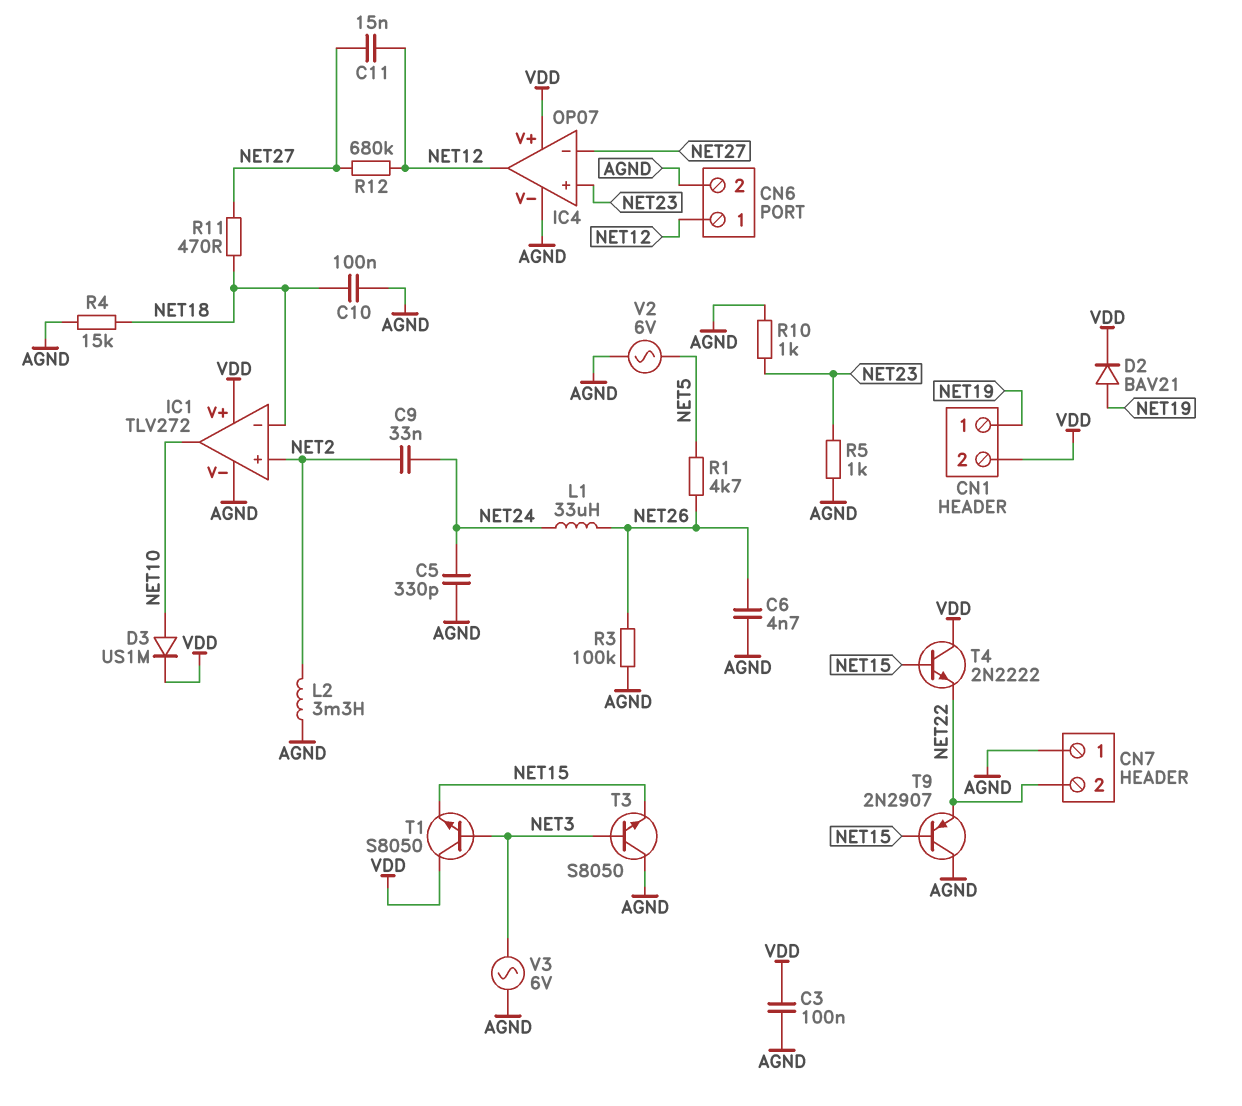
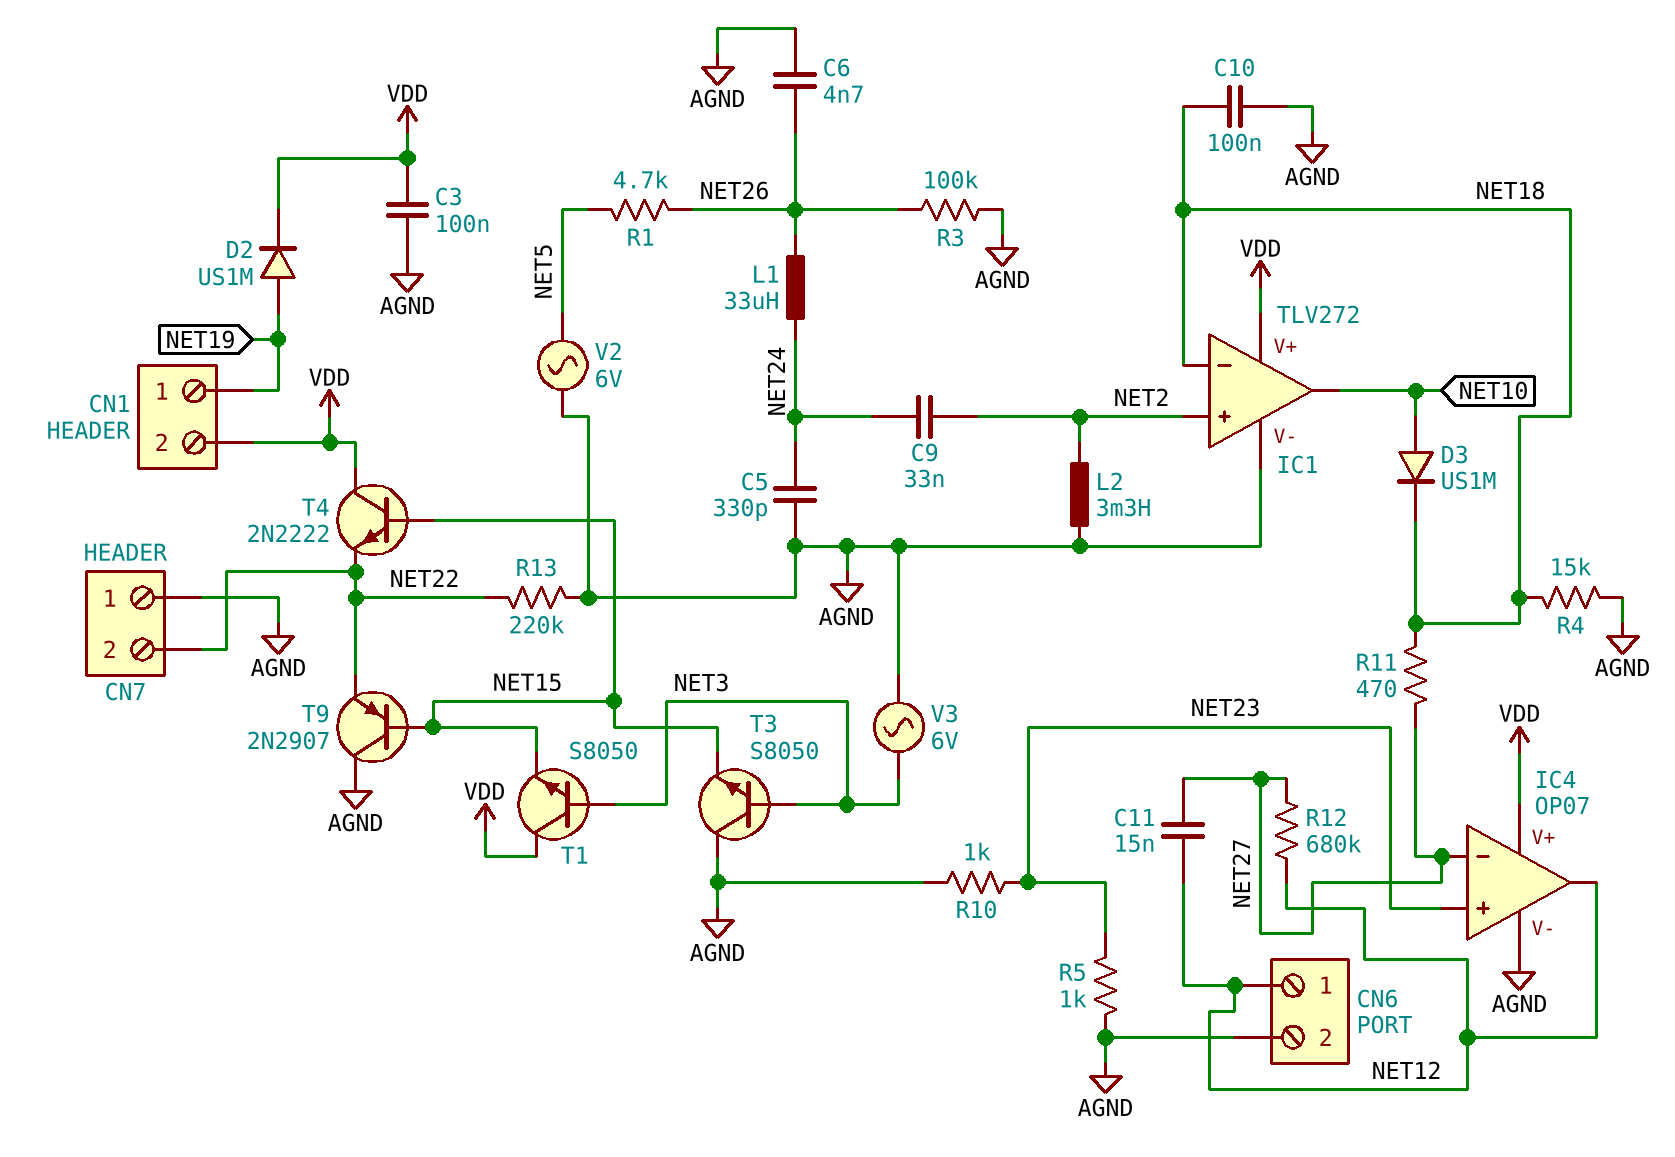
D2: diode BAV21 (A NET19, K VDD) -> diode US1M (A NET19, K VDD)
D3: diode US1M (A NET10, K VDD) -> diode US1M (A NET10, K NET18)
R13: none -> 220k (AGND, NET22)

